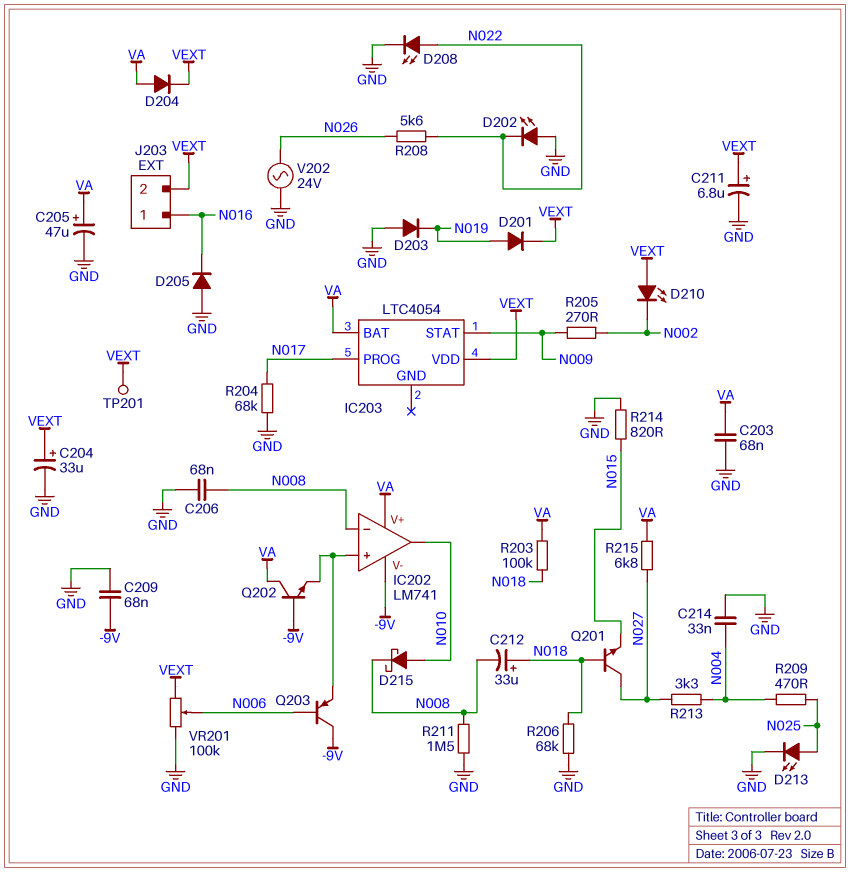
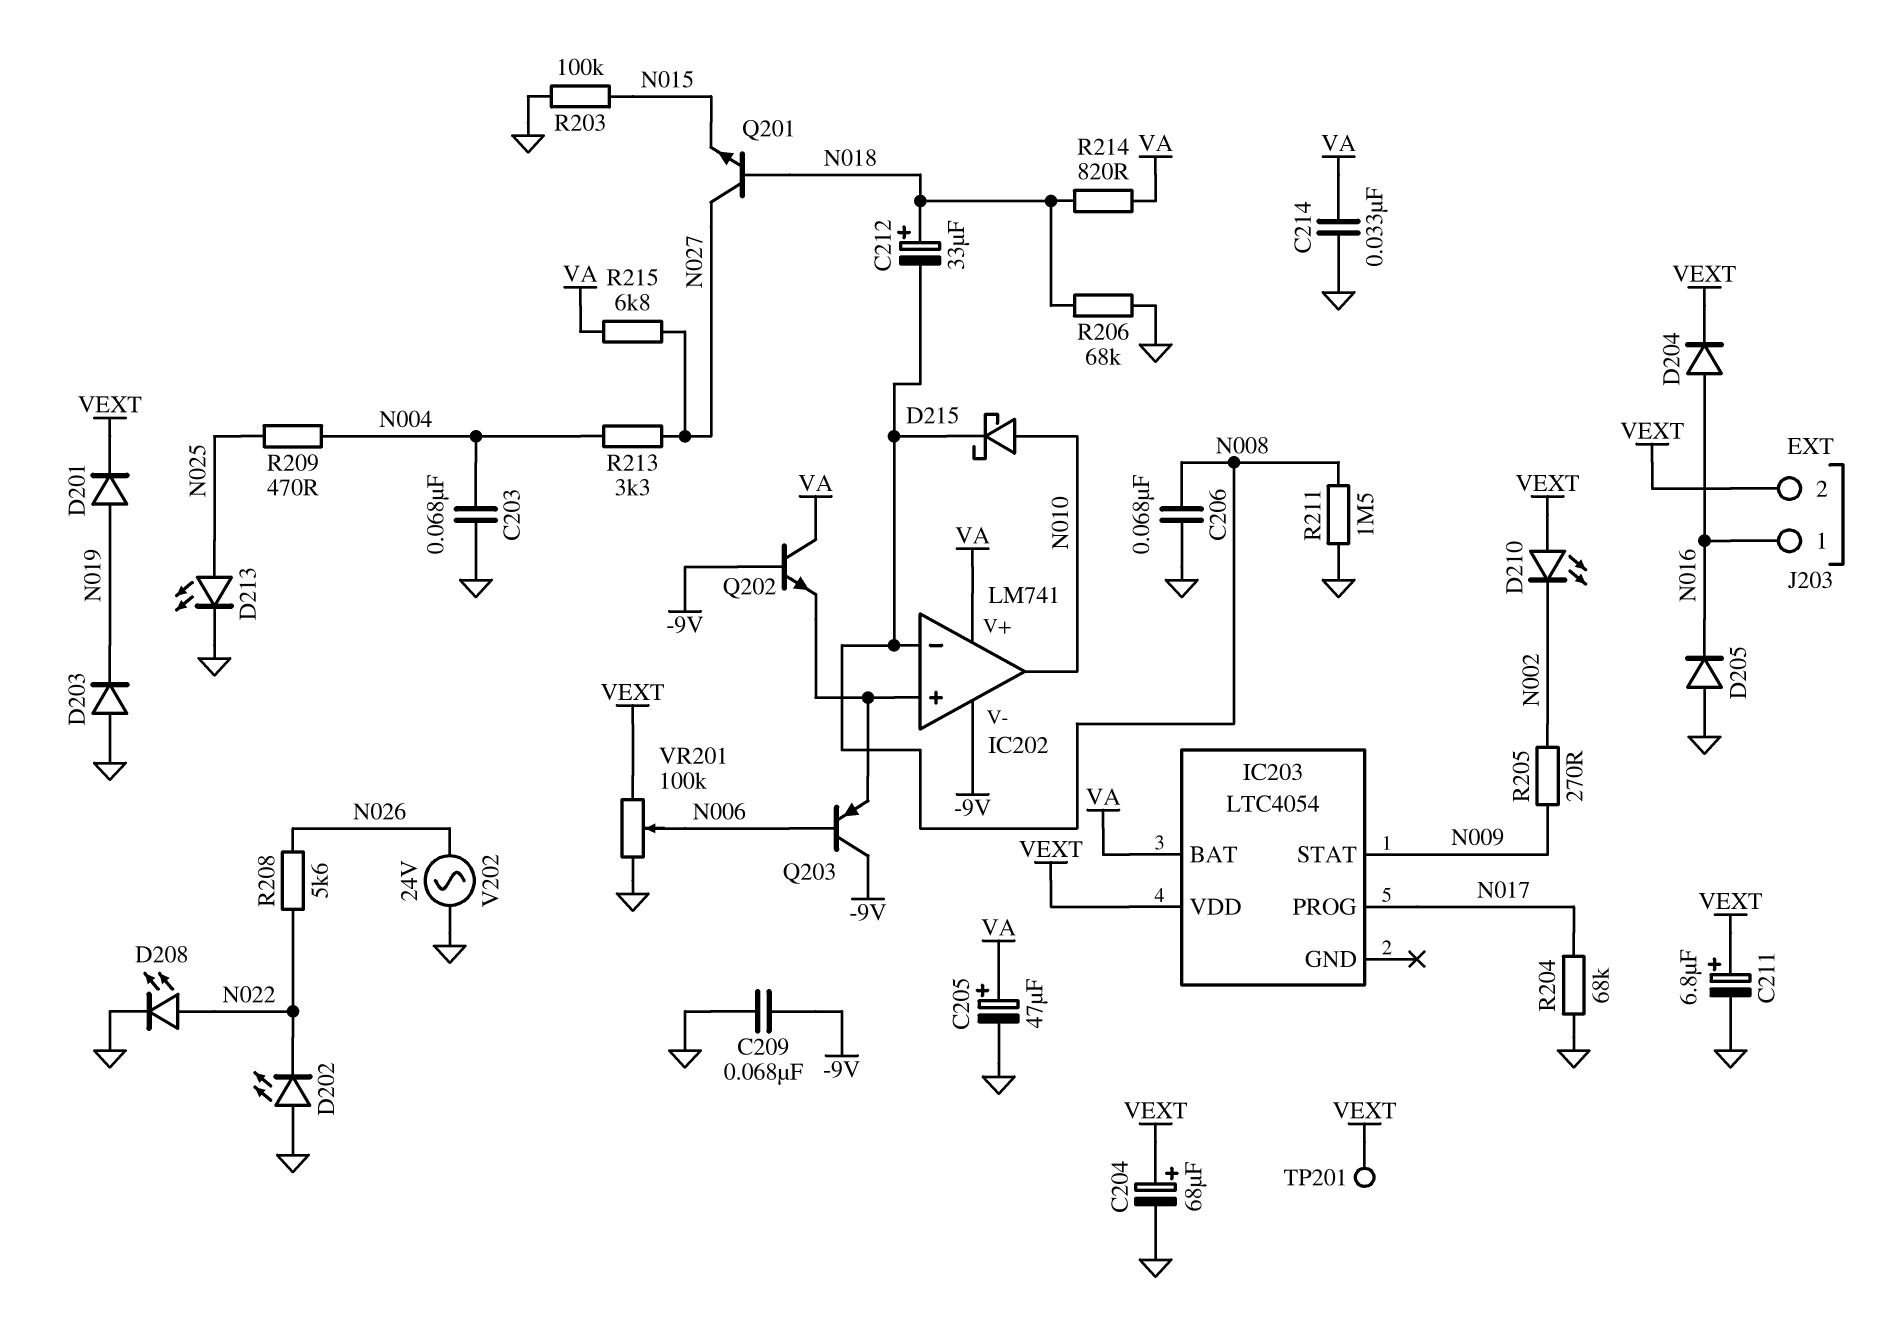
C203: 68nF (GND, VA) -> 68nF (GND, N004)
C204: 33uF (plus VEXT, minus GND) -> 68uF (plus VEXT, minus GND)
C214: 33nF (GND, N004) -> 33nF (GND, VA)
D204: diode (A VA, K VEXT) -> diode (A N016, K VEXT)
R203: 100k (N018, VA) -> 100k (GND, N015)
R214: 820 (GND, N015) -> 820 (N018, VA)

